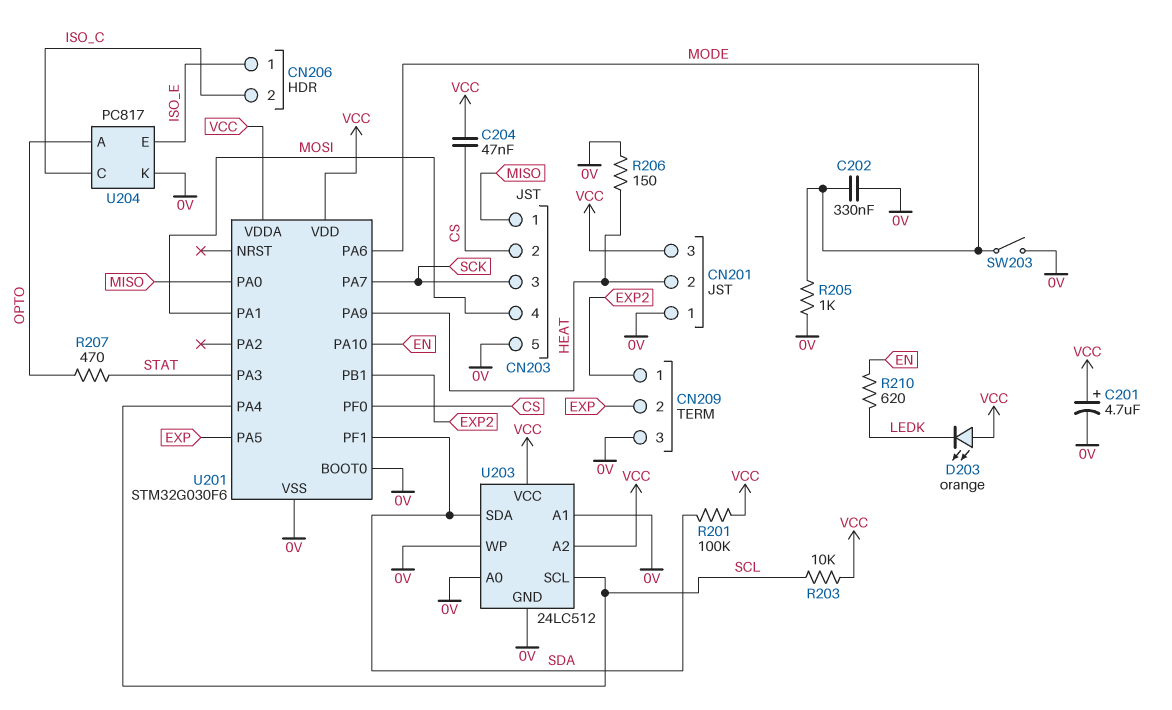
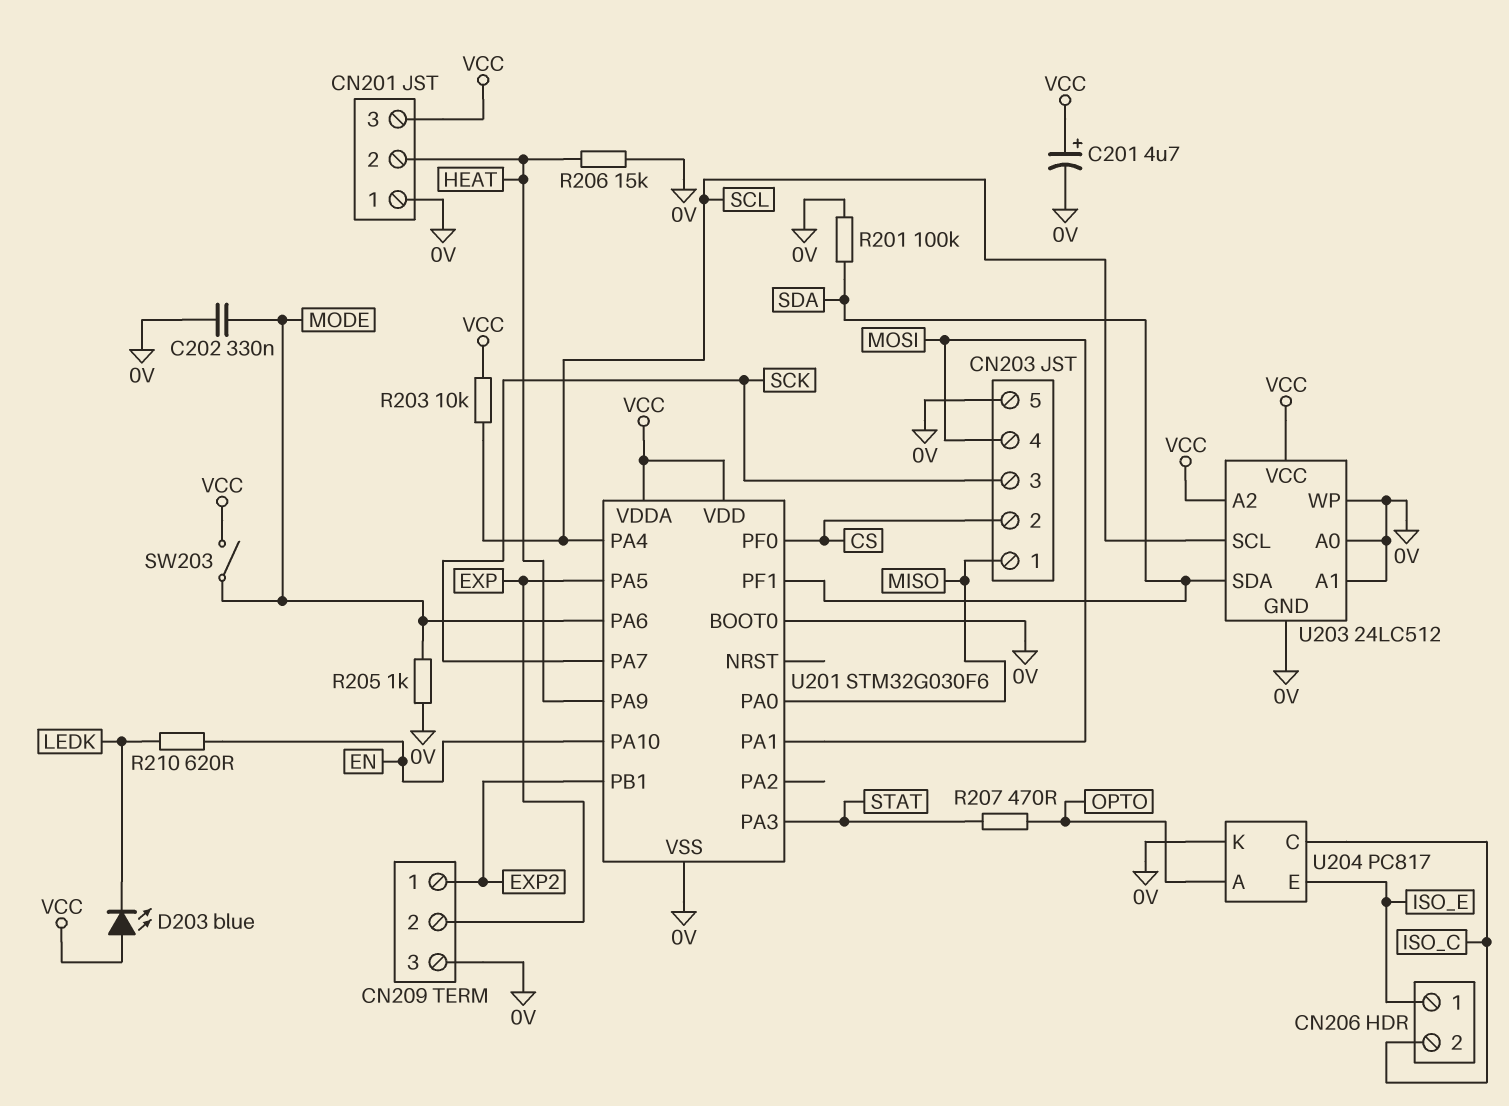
C204: 47nF (CS, VCC) -> none
D203: LED orange (A VCC, K LEDK) -> LED blue (A VCC, K LEDK)
R201: 100k (SDA, VCC) -> 100k (0V, SDA)
R206: 150 (0V, HEAT) -> 15k (0V, HEAT)
SW203: switch (0V, MODE) -> switch (MODE, VCC)

